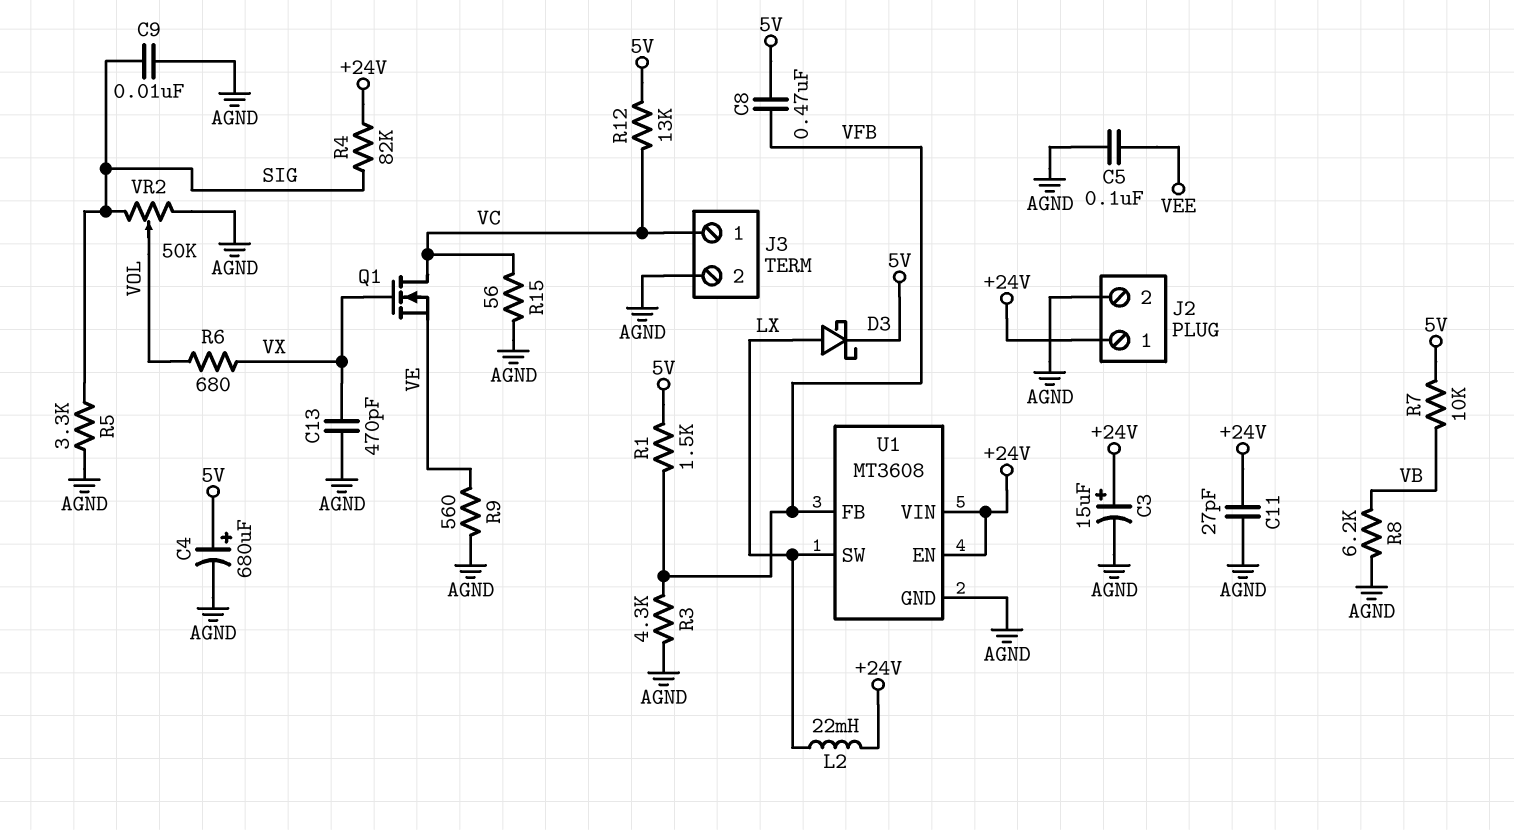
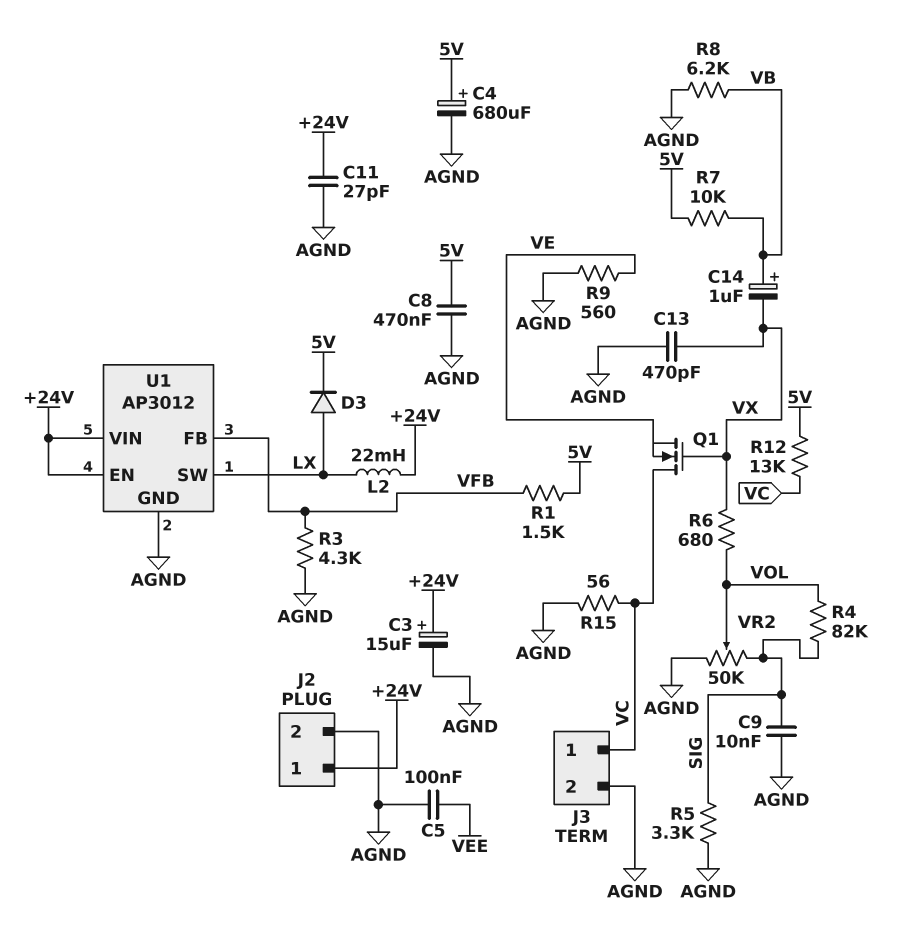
C8: 470nF (5V, VFB) -> 470nF (5V, AGND)
C14: none -> 1uF (plus VB, minus VX)
D3: schottky (A LX, K 5V) -> diode (A LX, K 5V)
R4: 82k (+24V, SIG) -> 82k (SIG, VOL)
U1: MT3608 -> AP3012

